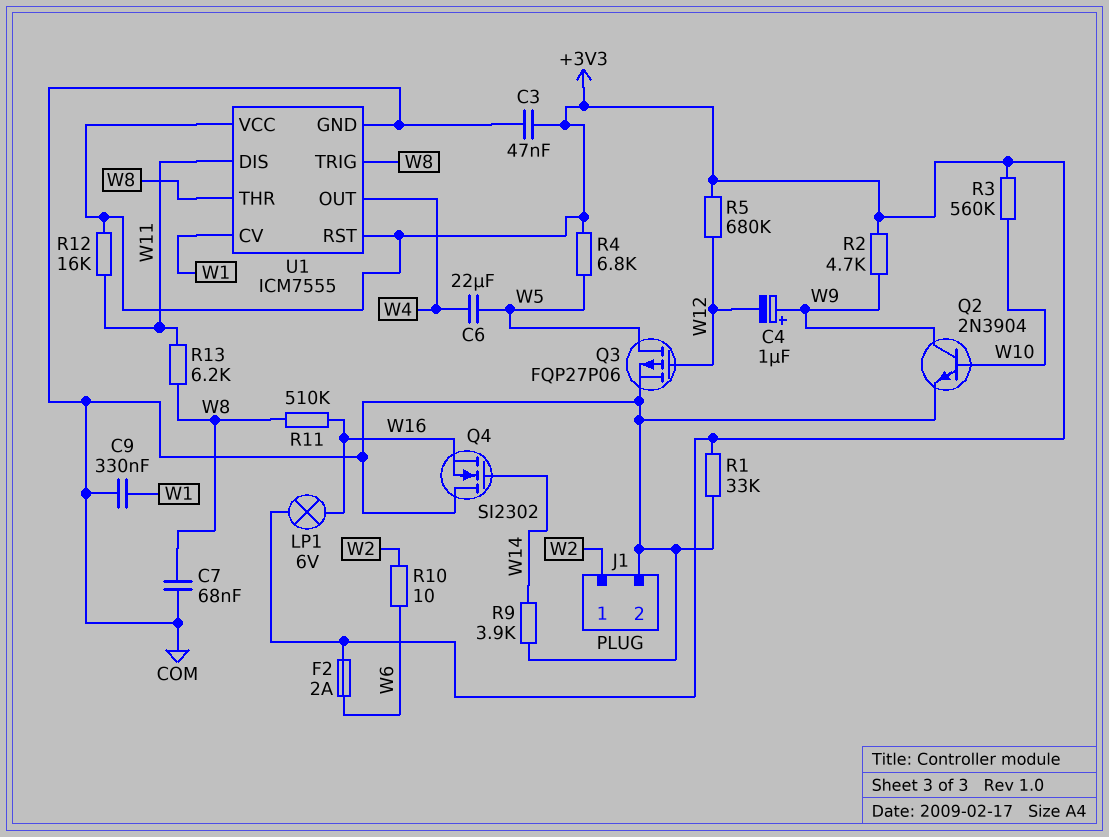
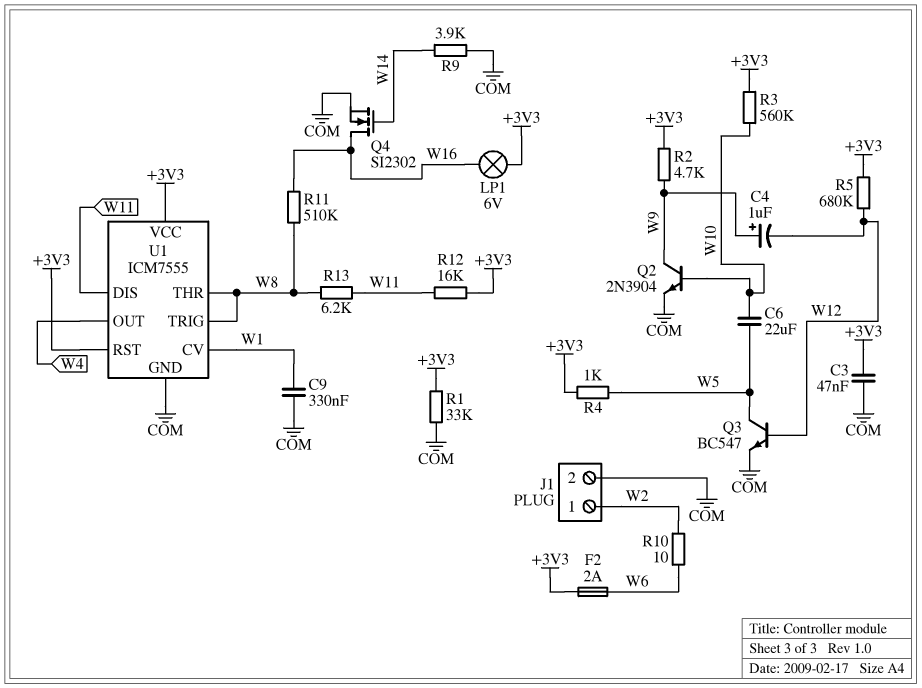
C6: 22uF (W4, W5) -> 22uF (W5, W10)
C7: 68nF (COM, W8) -> none
Q3: PMOS FQP27P06 (G W12, D W5, S COM) -> NPN BC547 (B W12, C W5, E COM)
Q4: NMOS SI2302 (G W14, D COM, S W16) -> NMOS SI2302 (G W14, D W16, S COM)
R4: 6.8k (+3V3, W5) -> 1k (+3V3, W5)

